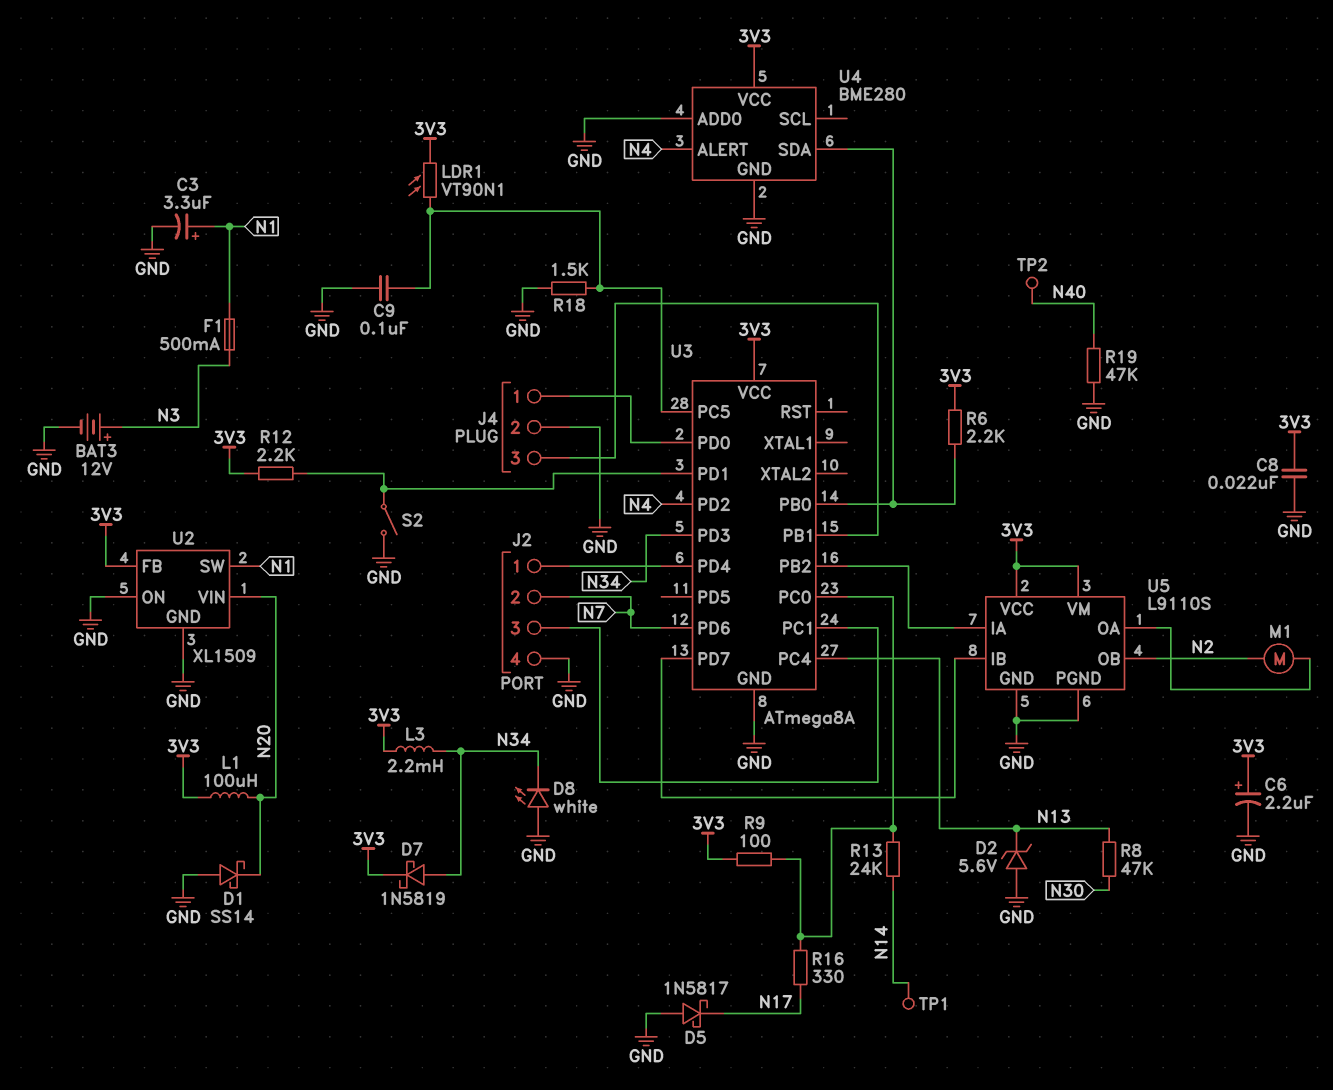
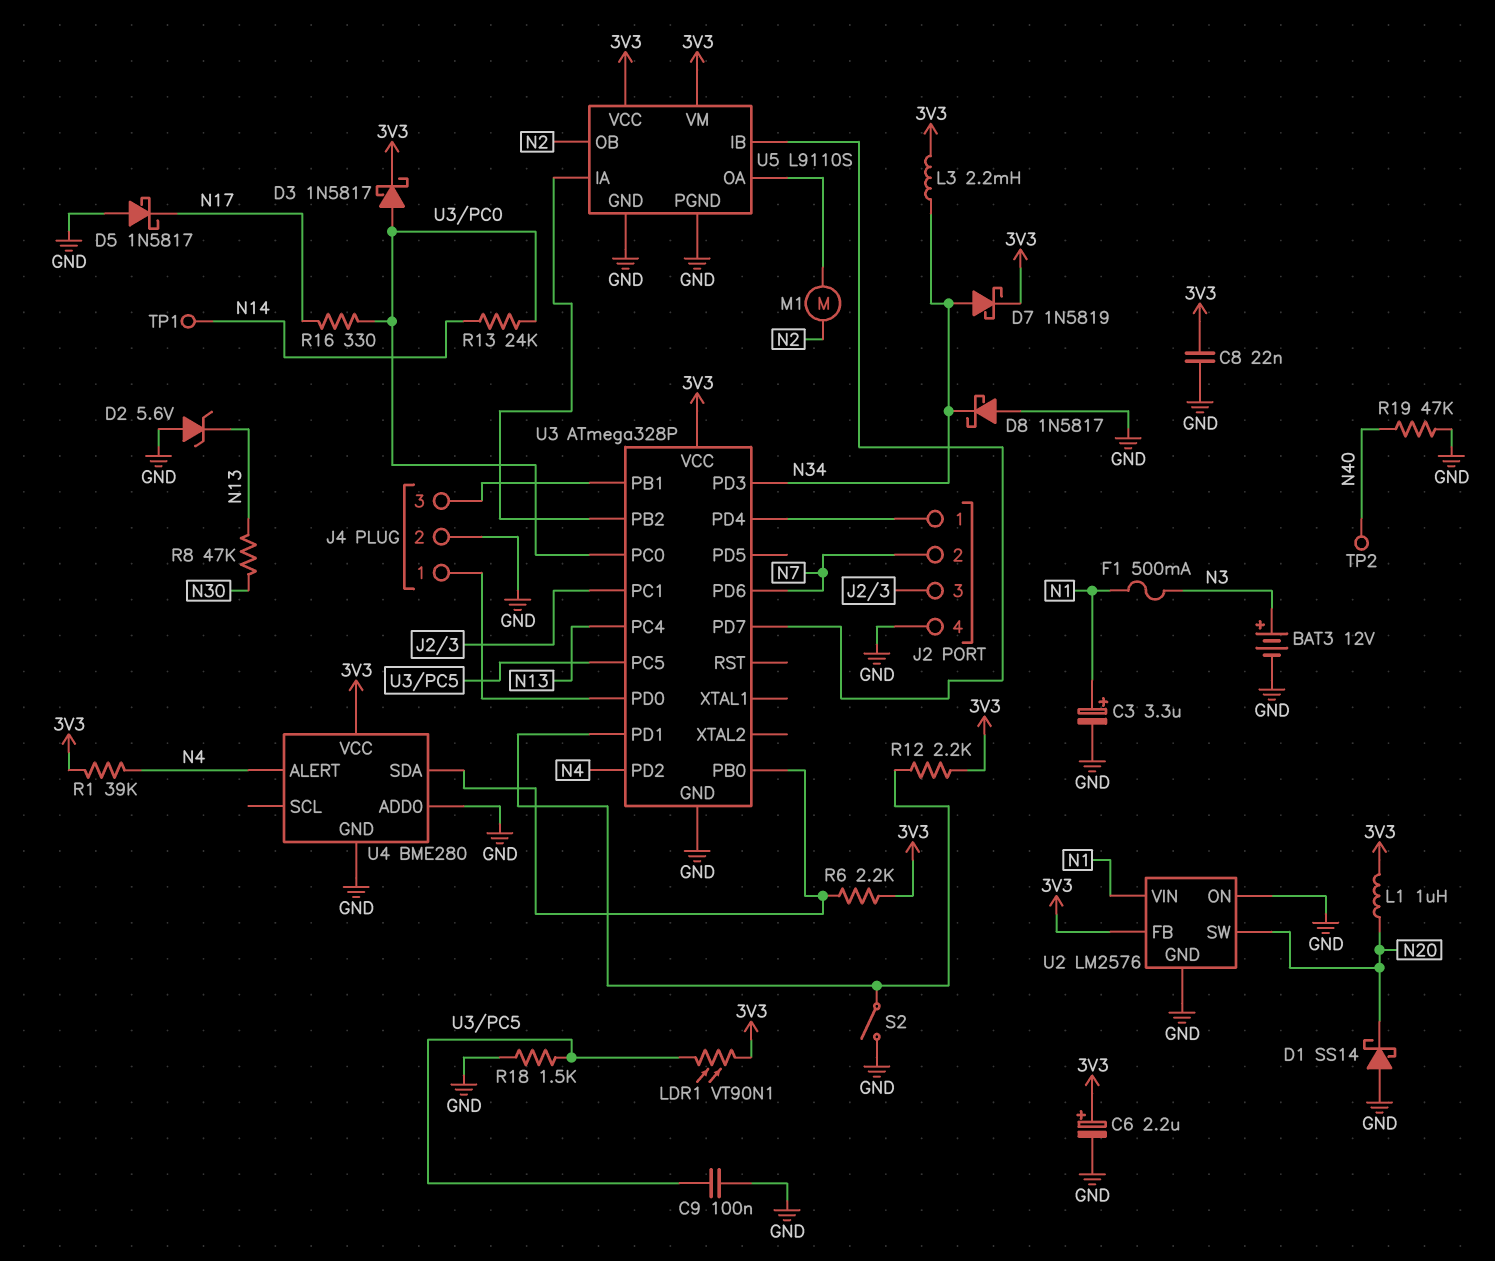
D3: none -> schottky 1N5817 (A U3/PC0, K 3V3)
D8: LED white (A GND, K N34) -> schottky 1N5817 (A GND, K N34)
L1: 100uH (3V3, N20) -> 1uH (3V3, N20)
R1: none -> 39k (3V3, N4)
R9: 100 (3V3, U3/PC0) -> none
U2: XL1509 -> LM2576
U2 pin SW: N1 -> N20
U2 pin VIN: N20 -> N1
U3: ATmega8A -> ATmega328P

